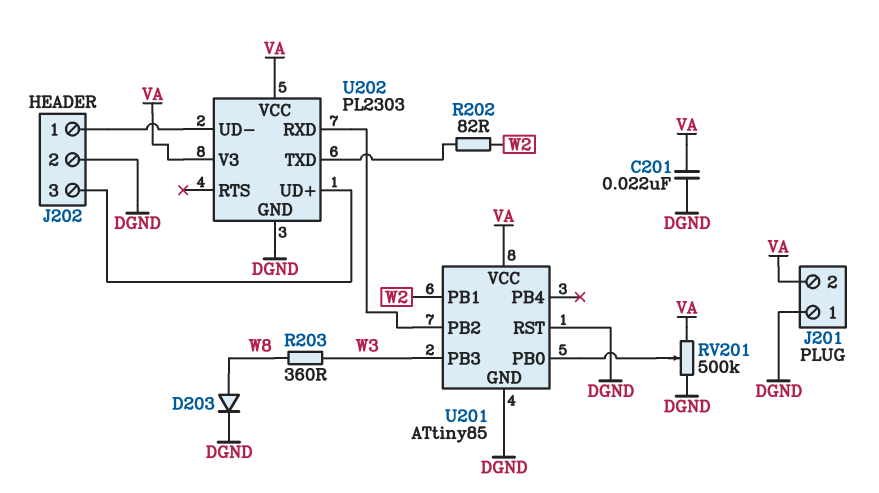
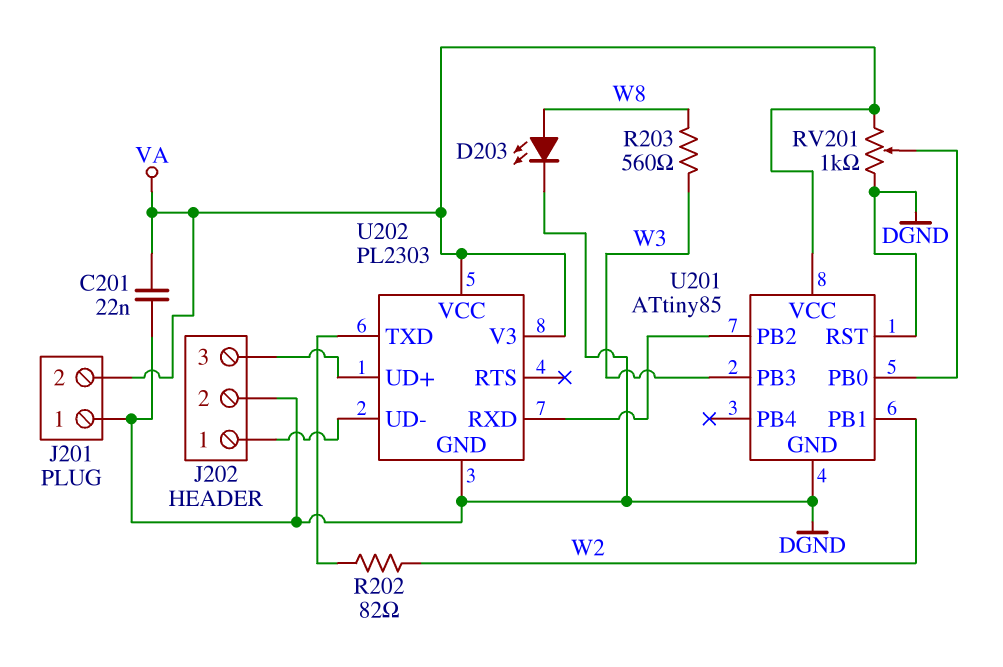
D203: diode (A W8, K DGND) -> LED (A W8, K DGND)
R203: 360 (W3, W8) -> 560 (W3, W8)
RV201: 500k (DGND, VA, wiper U201/PB0) -> 1k (DGND, VA, wiper U201/PB0)

